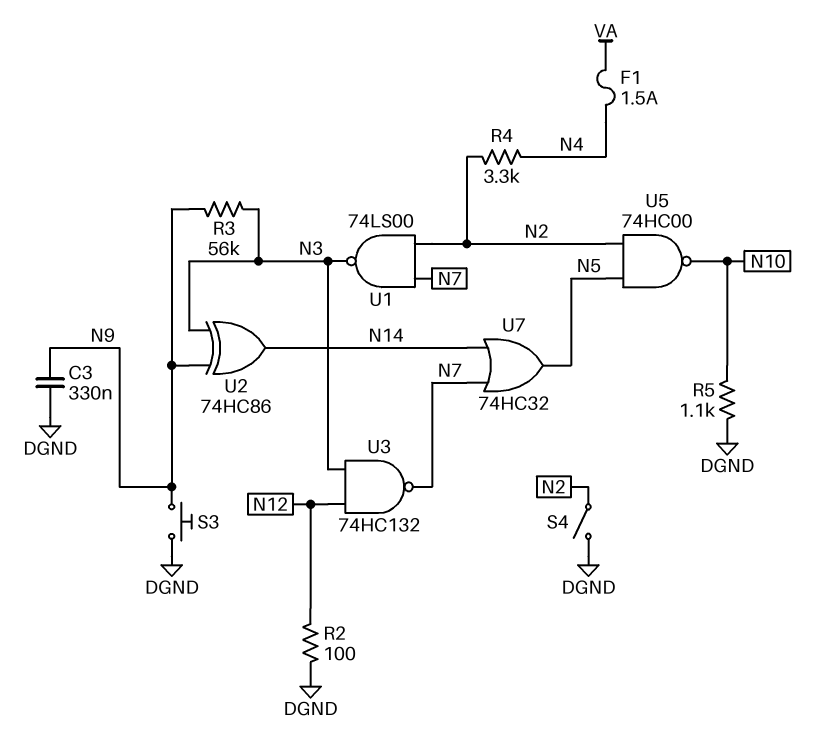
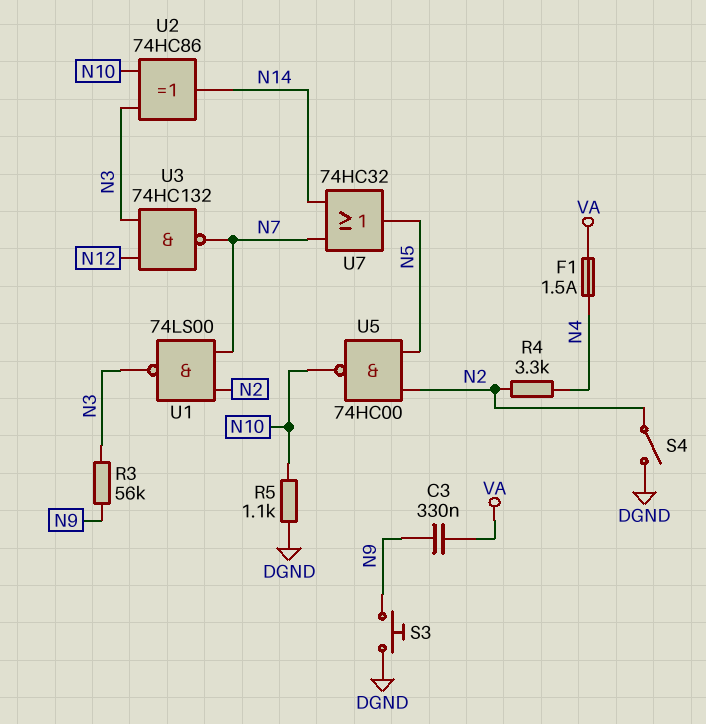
C3: 330nF (DGND, N9) -> 330nF (N9, VA)
R2: 100 (DGND, N12) -> none
U2: XOR 74HC86 (in N3, in N9, out N14) -> XOR 74HC86 (in N3, in N10, out N14)

